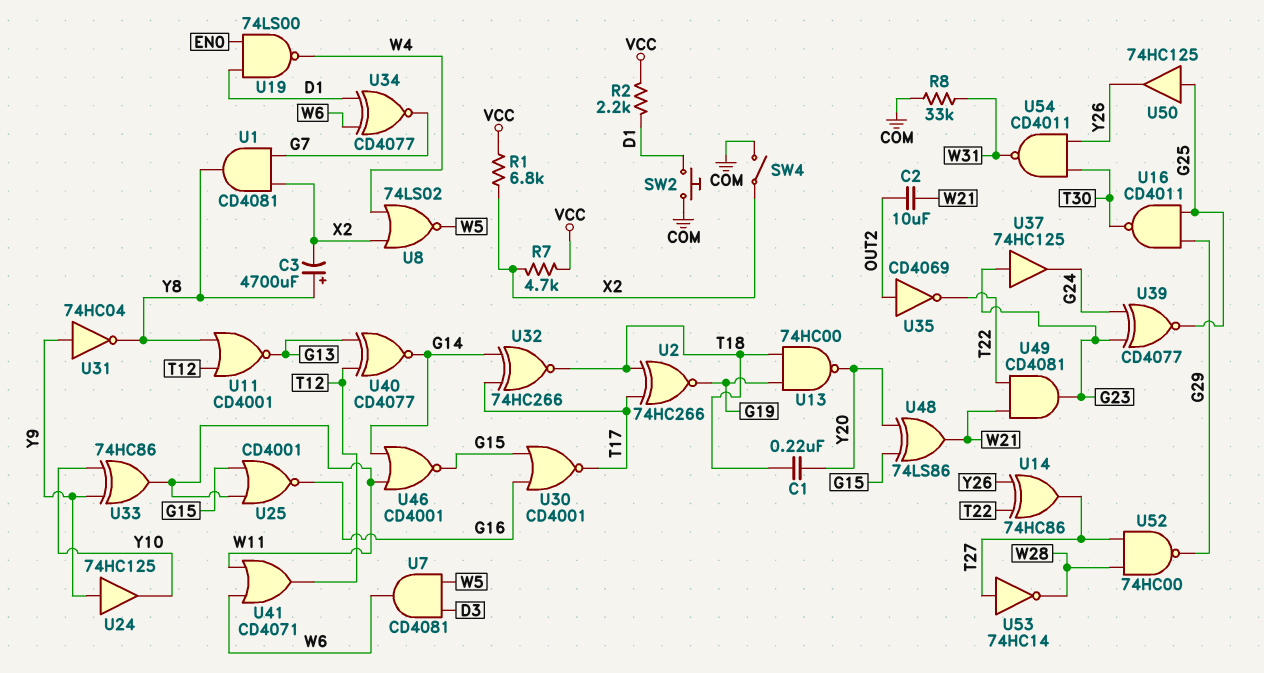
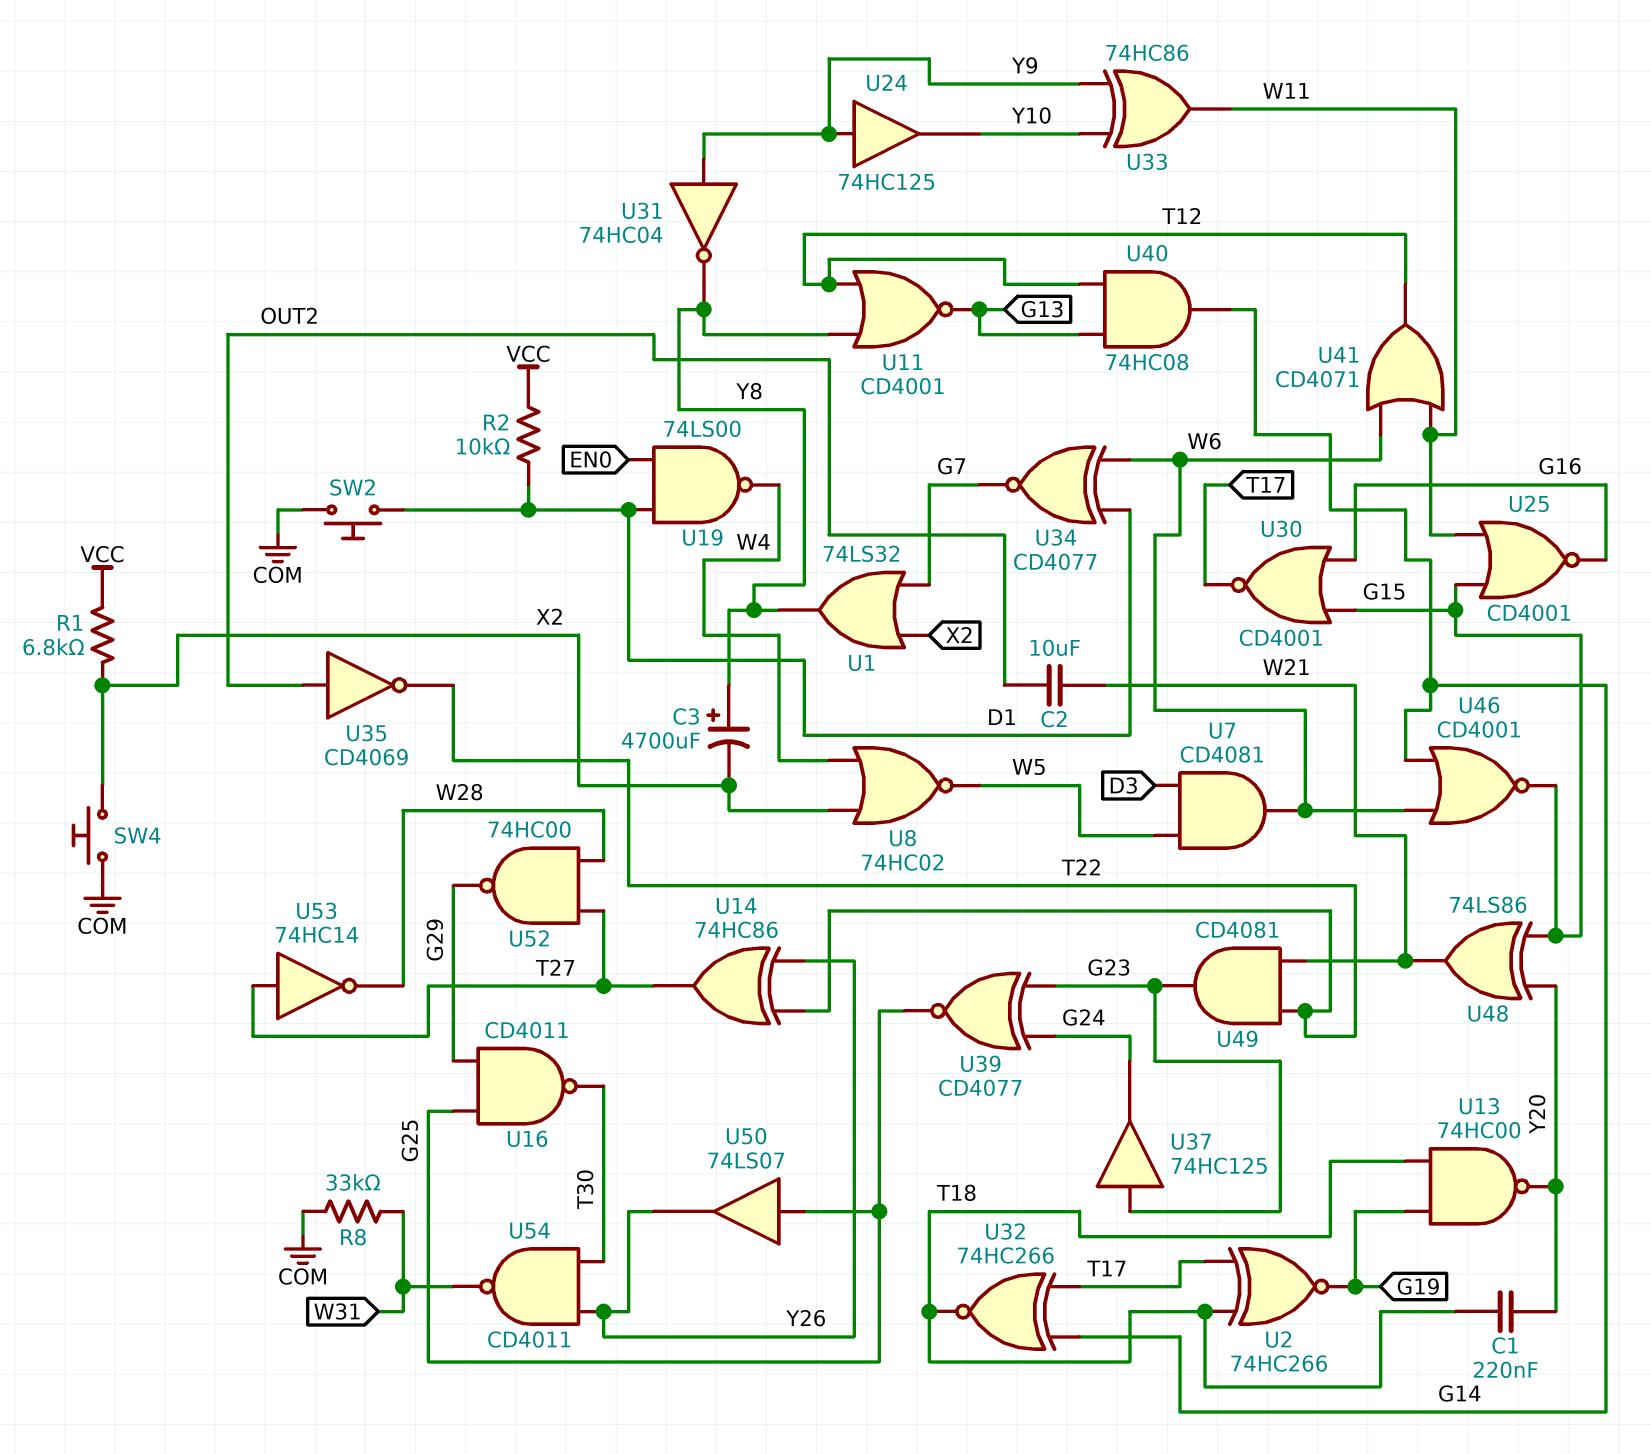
R2: 2.2k (D1, VCC) -> 10k (D1, VCC)
R7: 4.7k (VCC, X2) -> none
SW4: switch (COM, X2) -> button (COM, X2)
U1: AND CD4081 (in G7, in X2, out Y8) -> OR 74LS32 (in G7, in X2, out Y8)
U8: NOR 74LS02 (in W4, in X2, out W5) -> NOR 74HC02 (in W4, in X2, out W5)
U40: XNOR CD4077 (in G13, in T12, out G14) -> AND 74HC08 (in G13, in T12, out G14)
U46: NOR CD4001 (in G14, in W11, out G15) -> NOR CD4001 (in G14, in W6, out G15)
U50: buffer 74HC125 (in G25, out Y26) -> buffer 74LS07 (in G25, out Y26)

